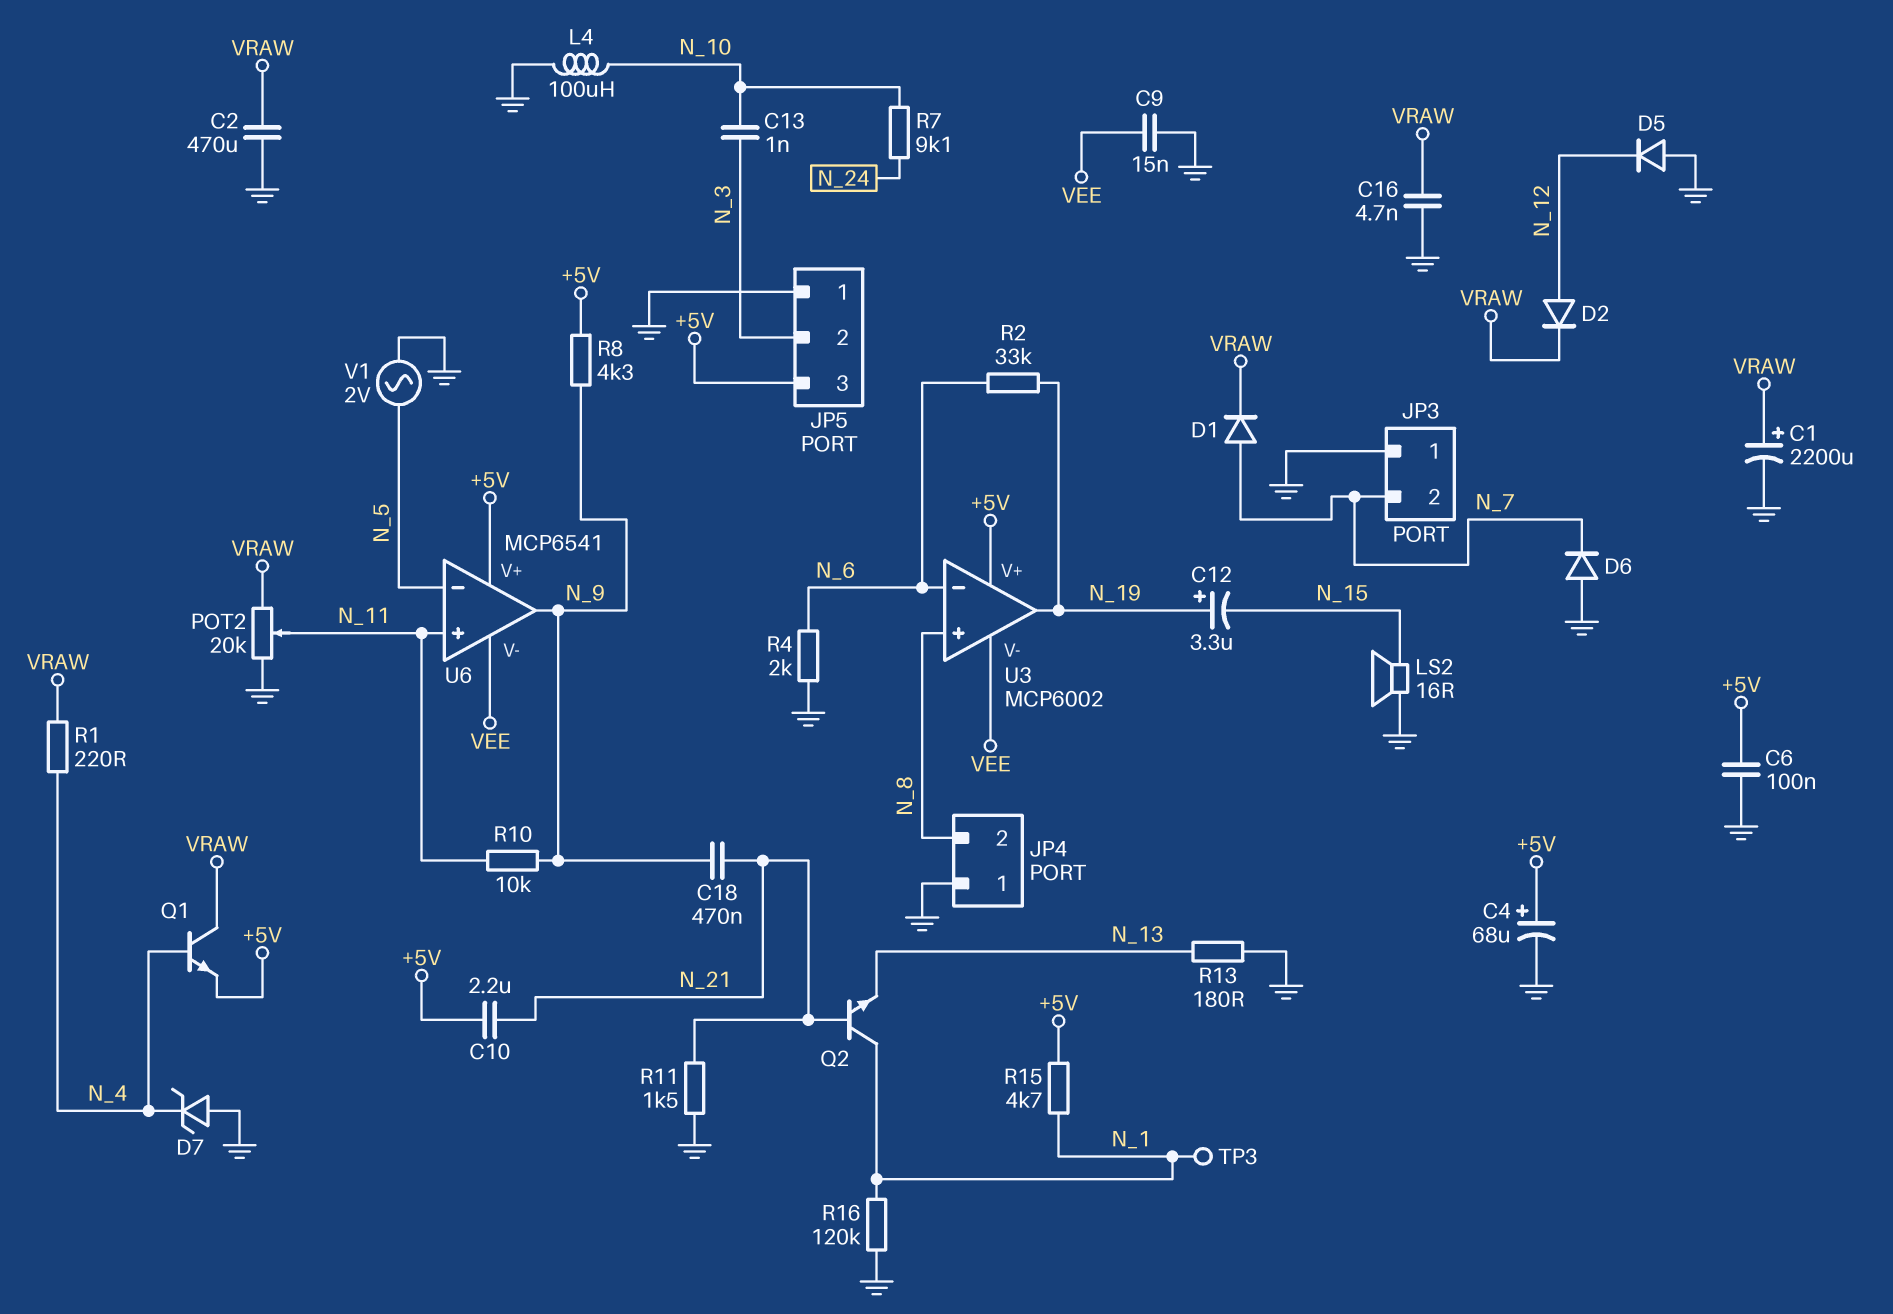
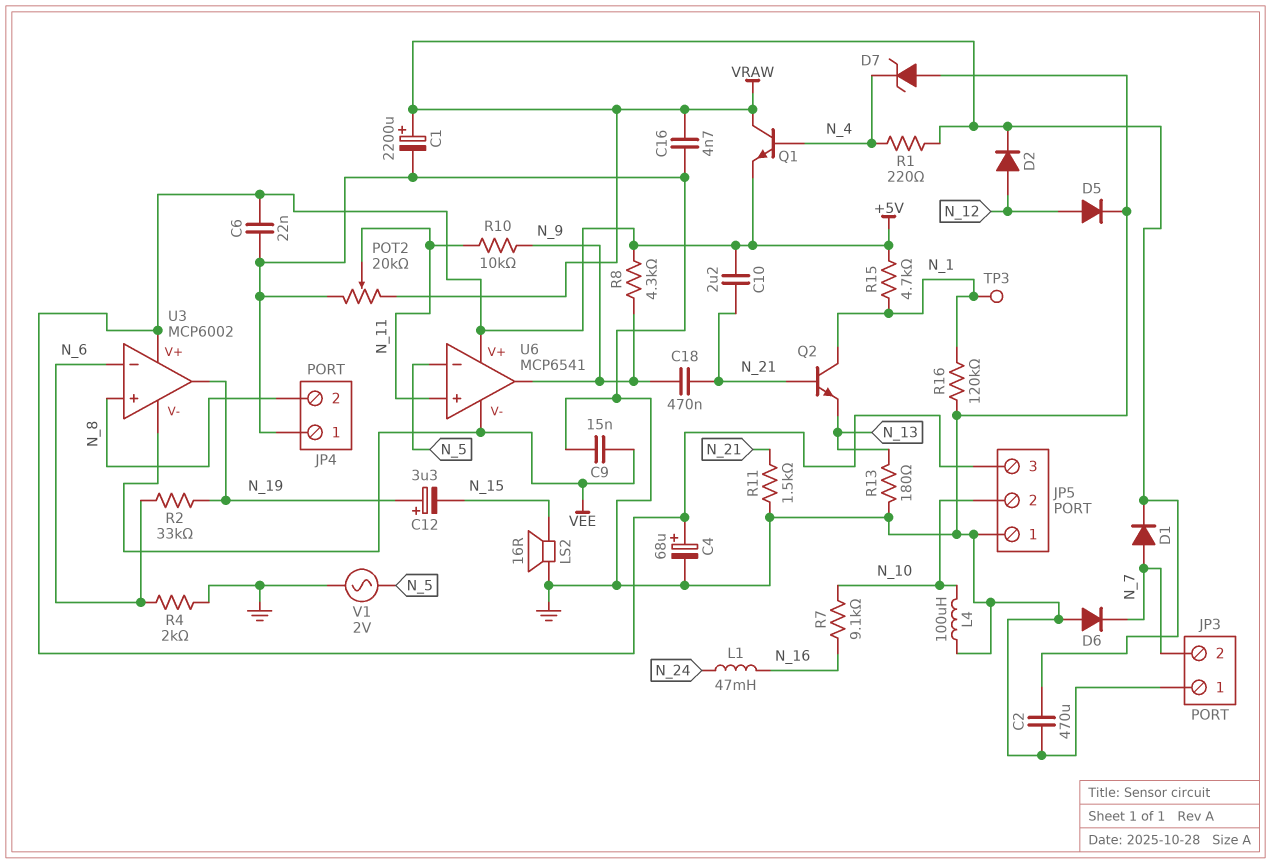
C6: 100nF (+5V, GND) -> 22nF (+5V, GND)
C13: 1nF (N_3, N_10) -> none
D5: diode (A GND, K N_12) -> diode (A N_12, K GND)
JP5 pin 2: N_3 -> N_10
L1: none -> 47mH (N_16, N_24)
R7: 9.1k (N_10, N_24) -> 9.1k (N_10, N_16)

